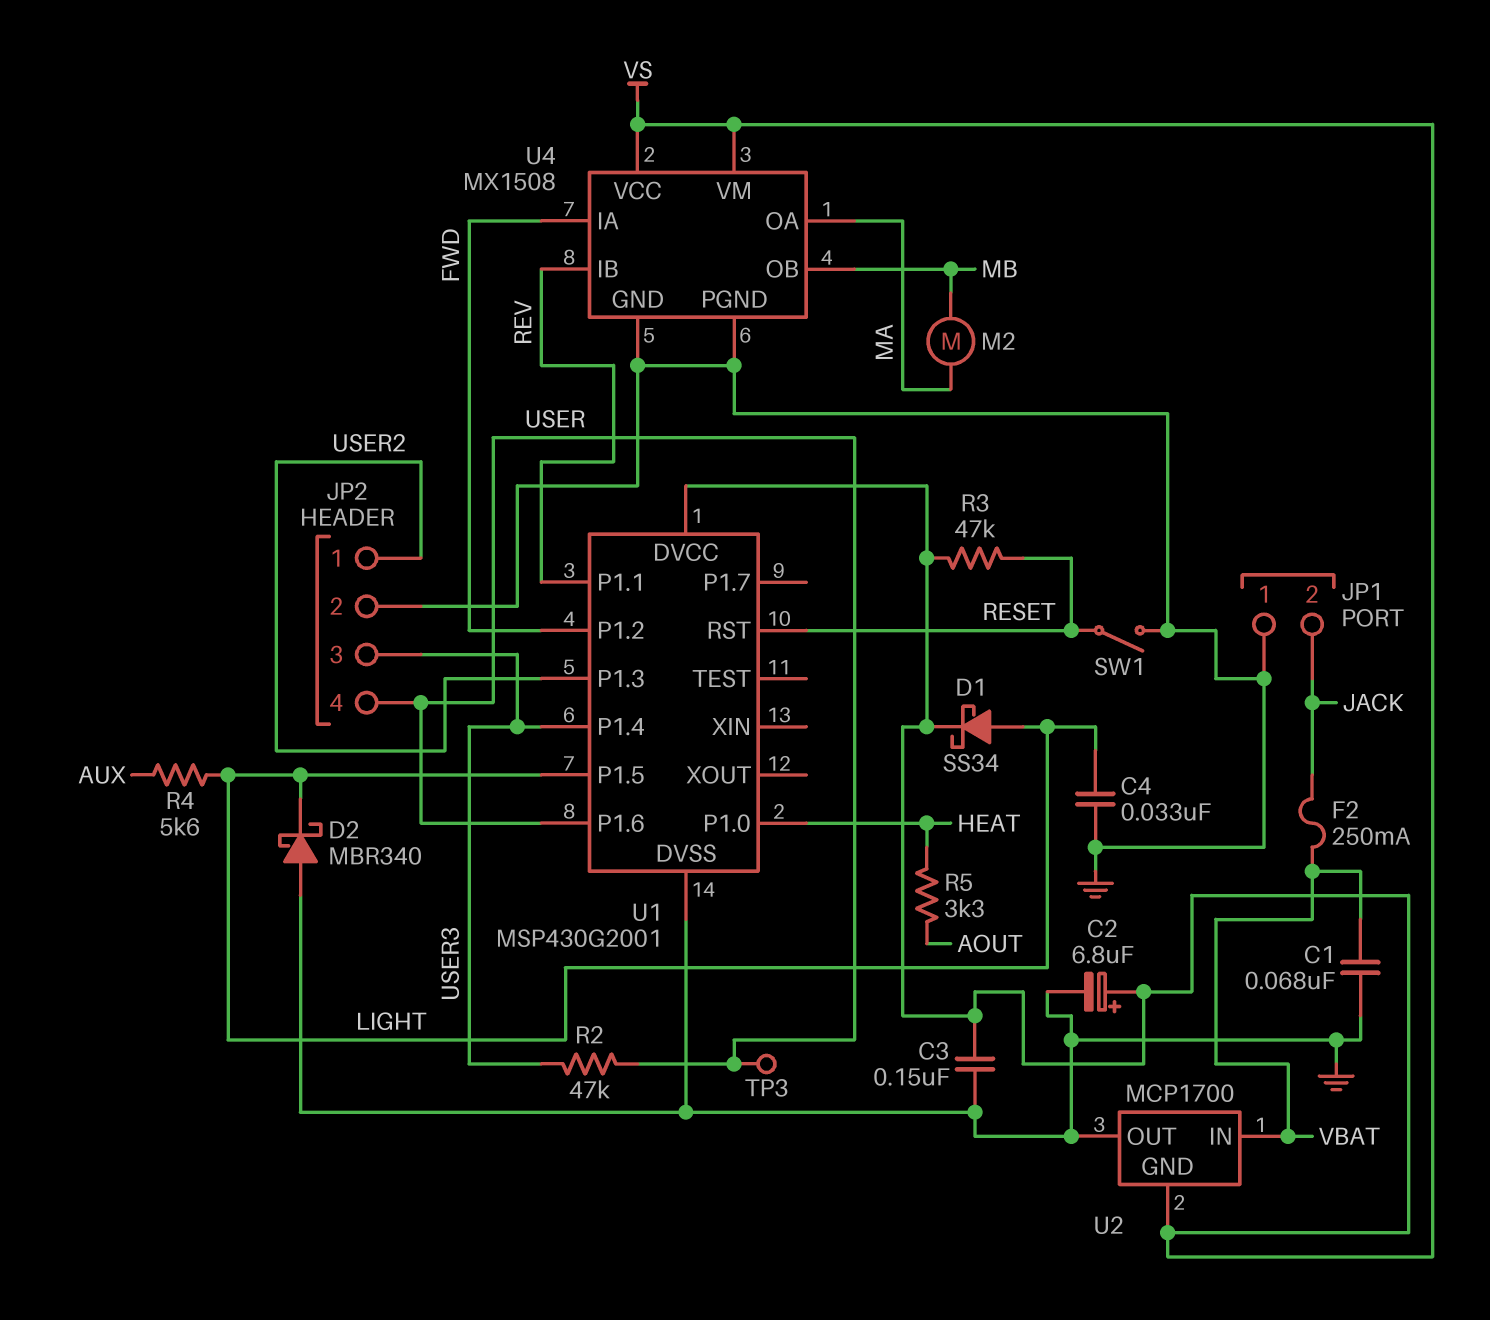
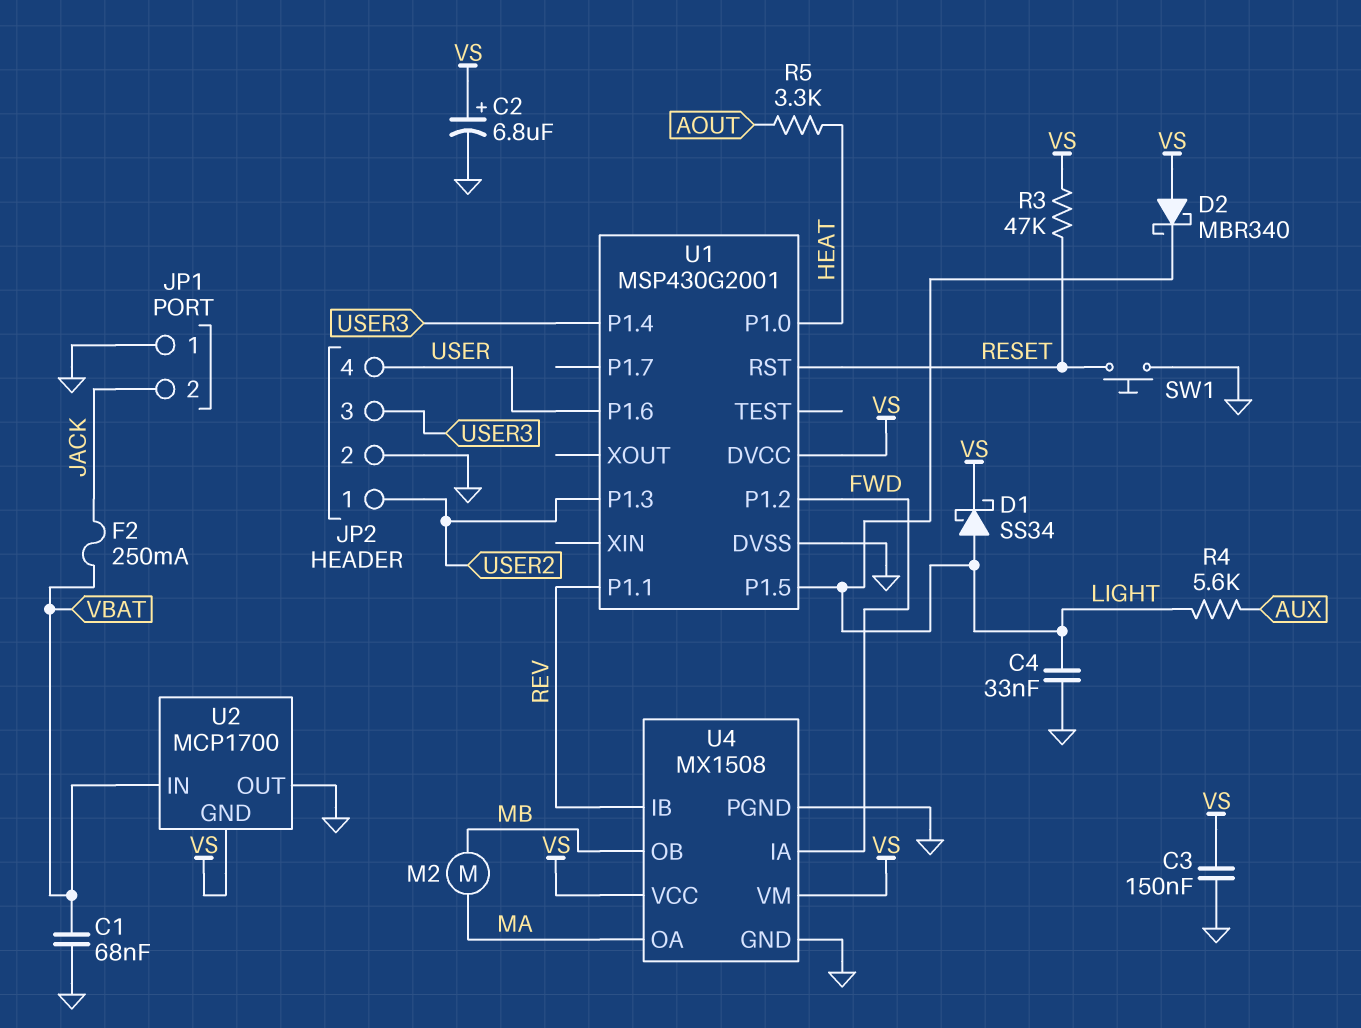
D2: schottky MBR340 (A GND, K LIGHT) -> schottky MBR340 (A VS, K LIGHT)
R2: 47k (USER, USER3) -> none
SW1: switch (GND, RESET) -> button (GND, RESET)
TP3: test point (USER) -> none

